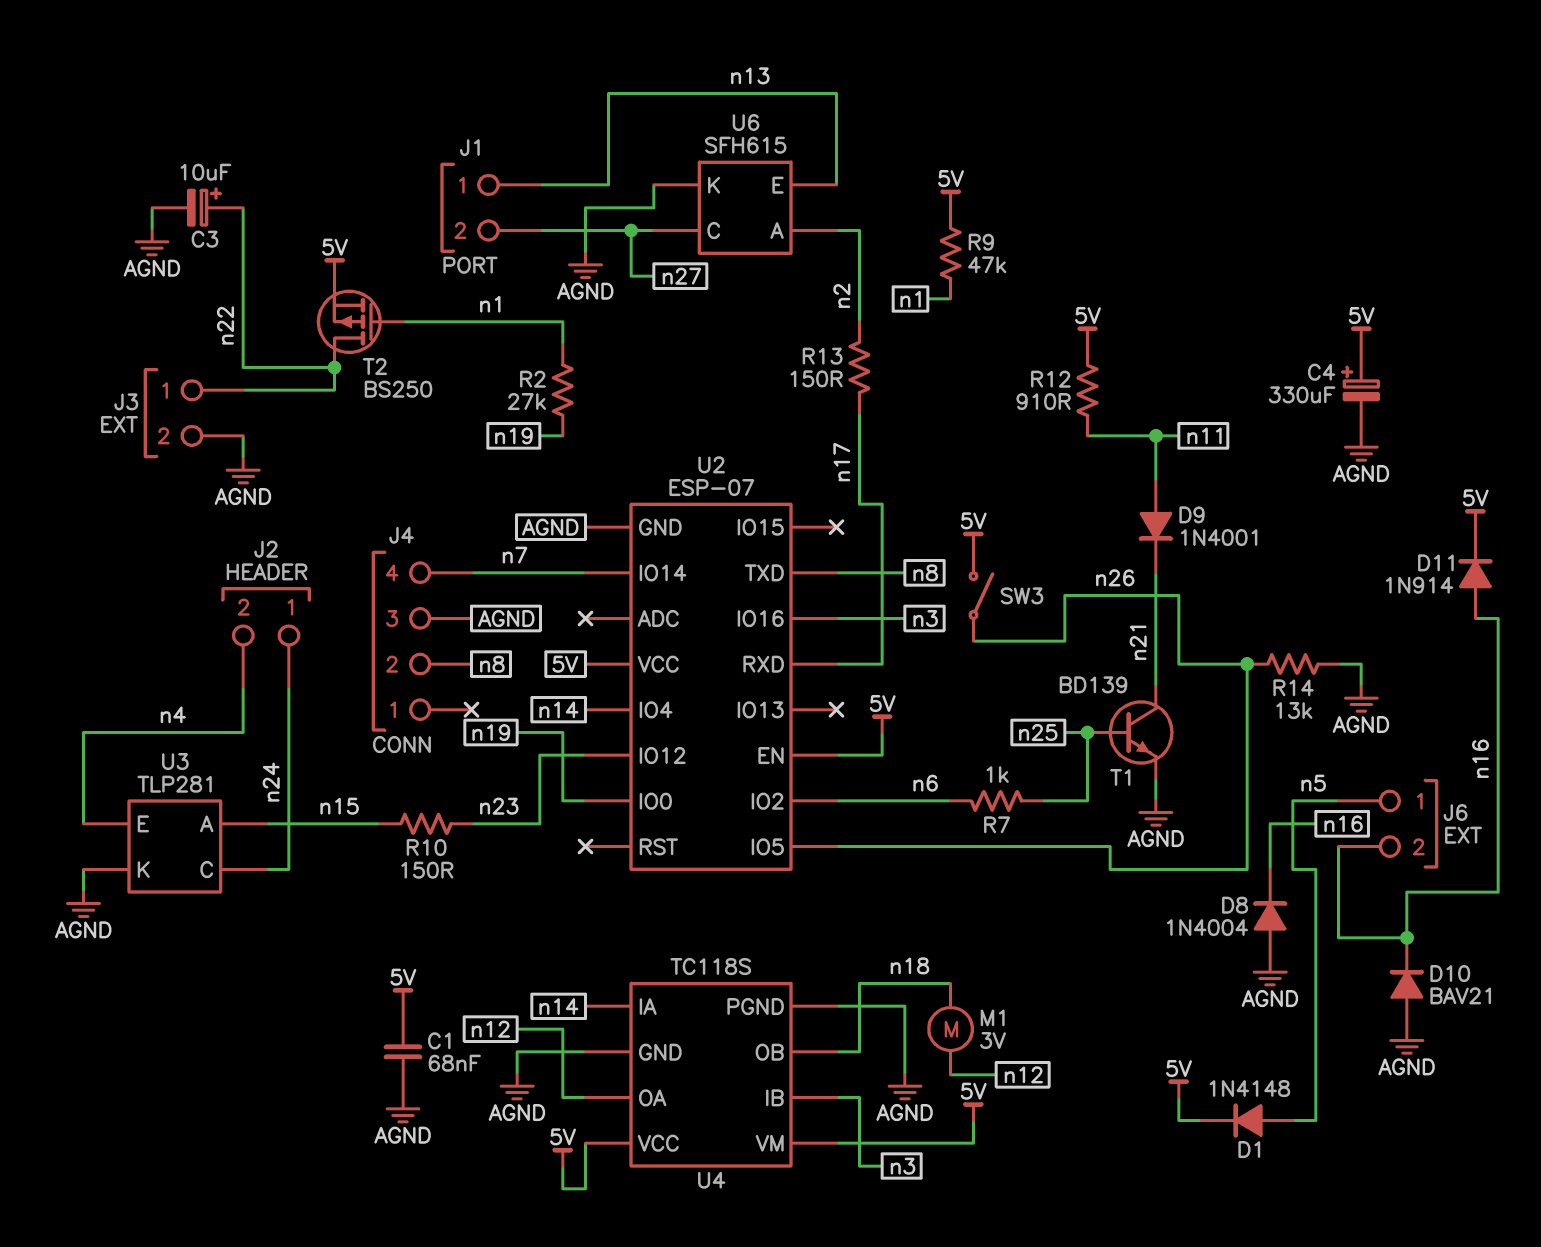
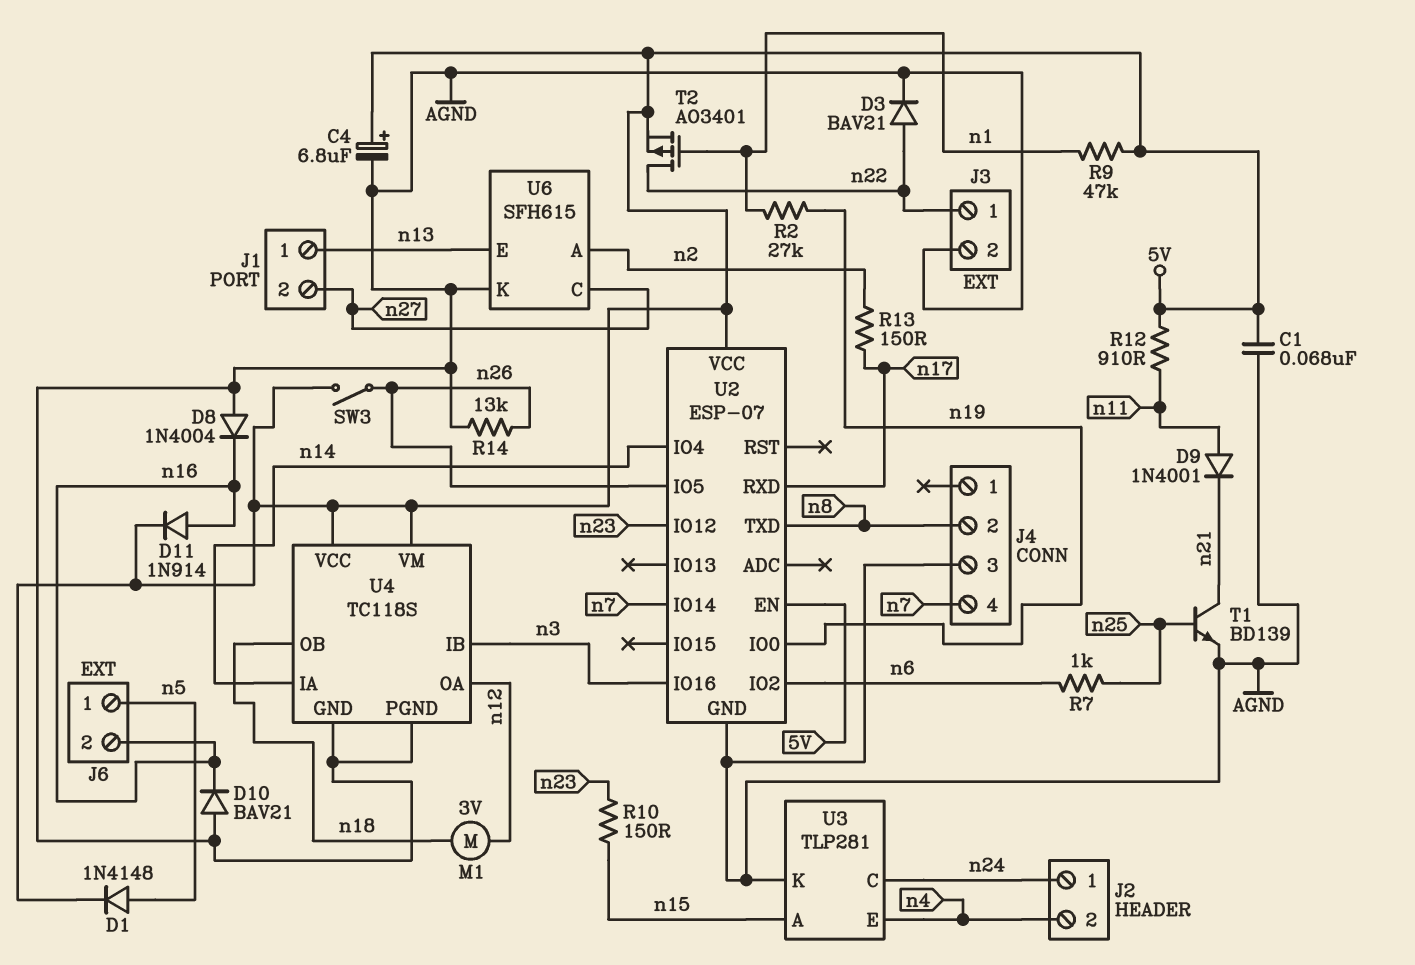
C3: 10uF (plus n22, minus AGND) -> none
C4: 330uF (plus 5V, minus AGND) -> 6.8uF (plus 5V, minus AGND)
D3: none -> diode BAV21 (A n22, K AGND)
T2: PMOS BS250 (G n1, D n22, S 5V) -> PMOS AO3401 (G n1, D n22, S 5V)

